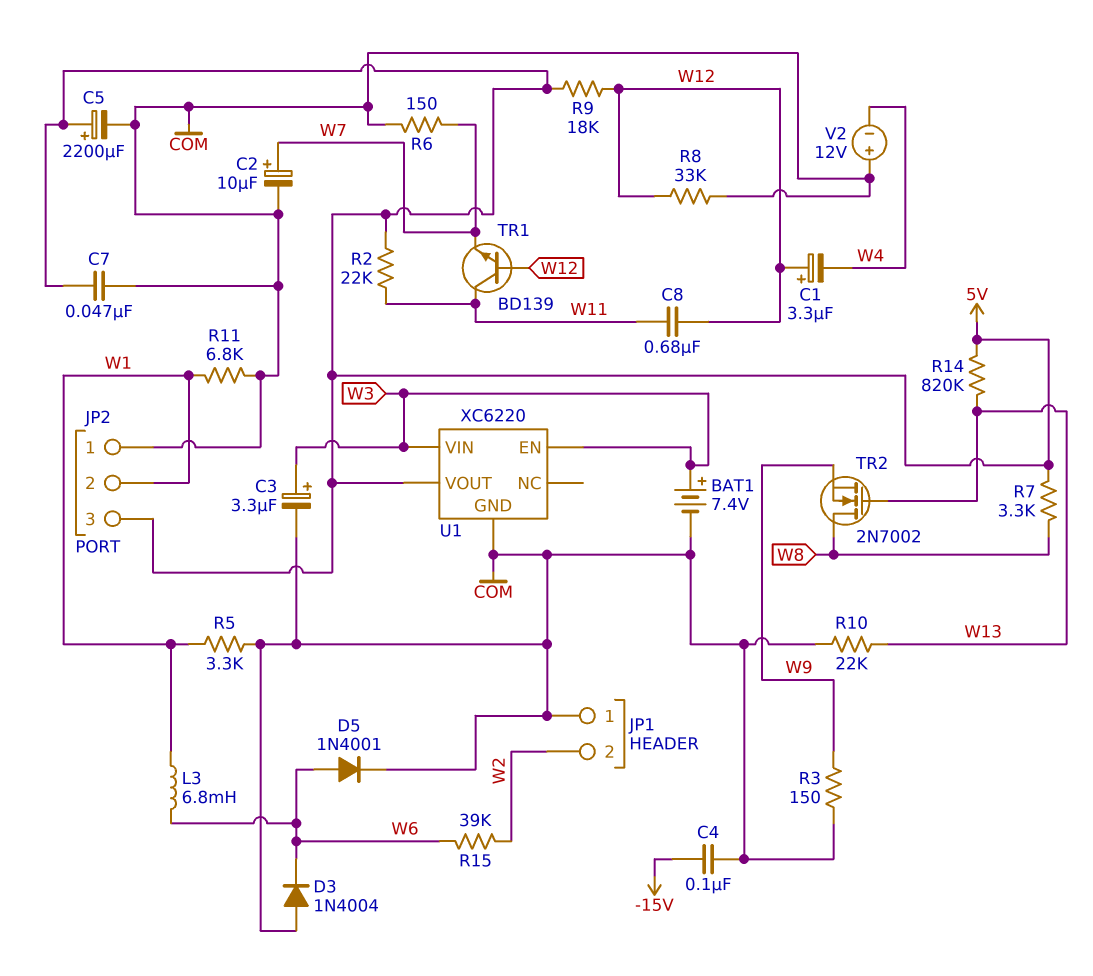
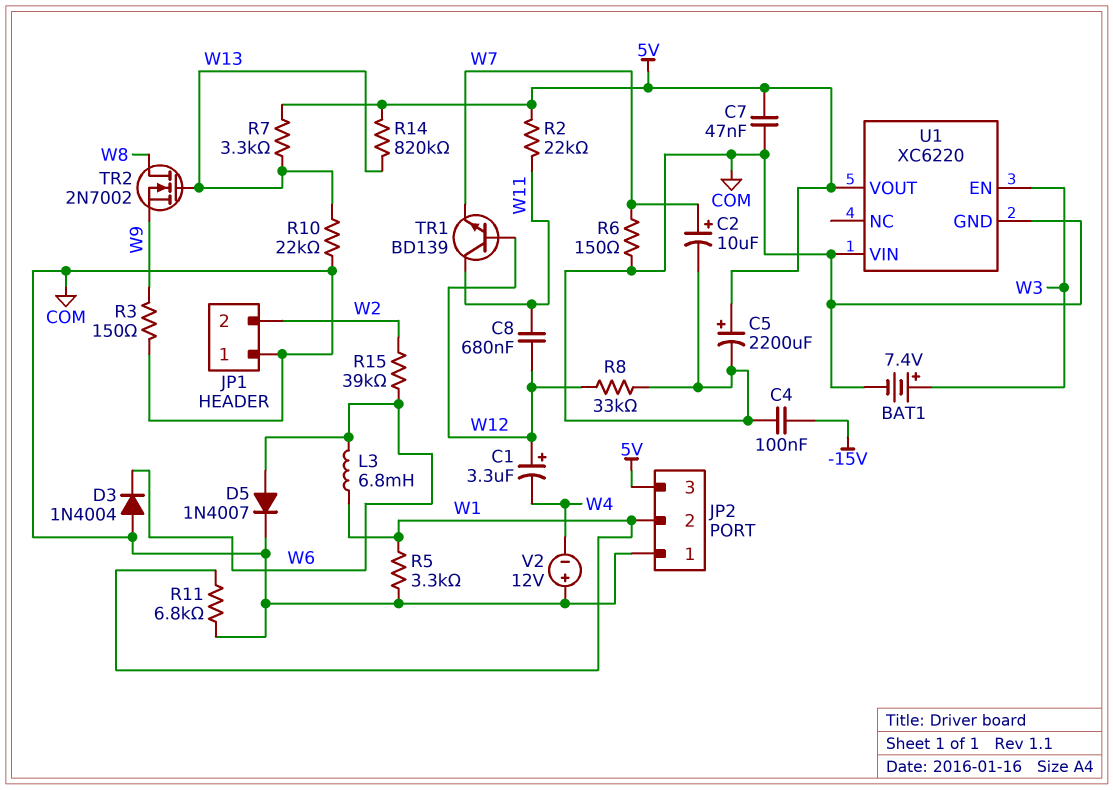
C3: 3.3uF (plus W3, minus COM) -> none
D5: diode 1N4001 (A W6, K COM) -> diode 1N4007 (A W6, K COM)
R7: 3.3k (5V, W8) -> 3.3k (5V, W13)
R9: 18k (5V, W12) -> none
U1 pin VIN: W3 -> COM

